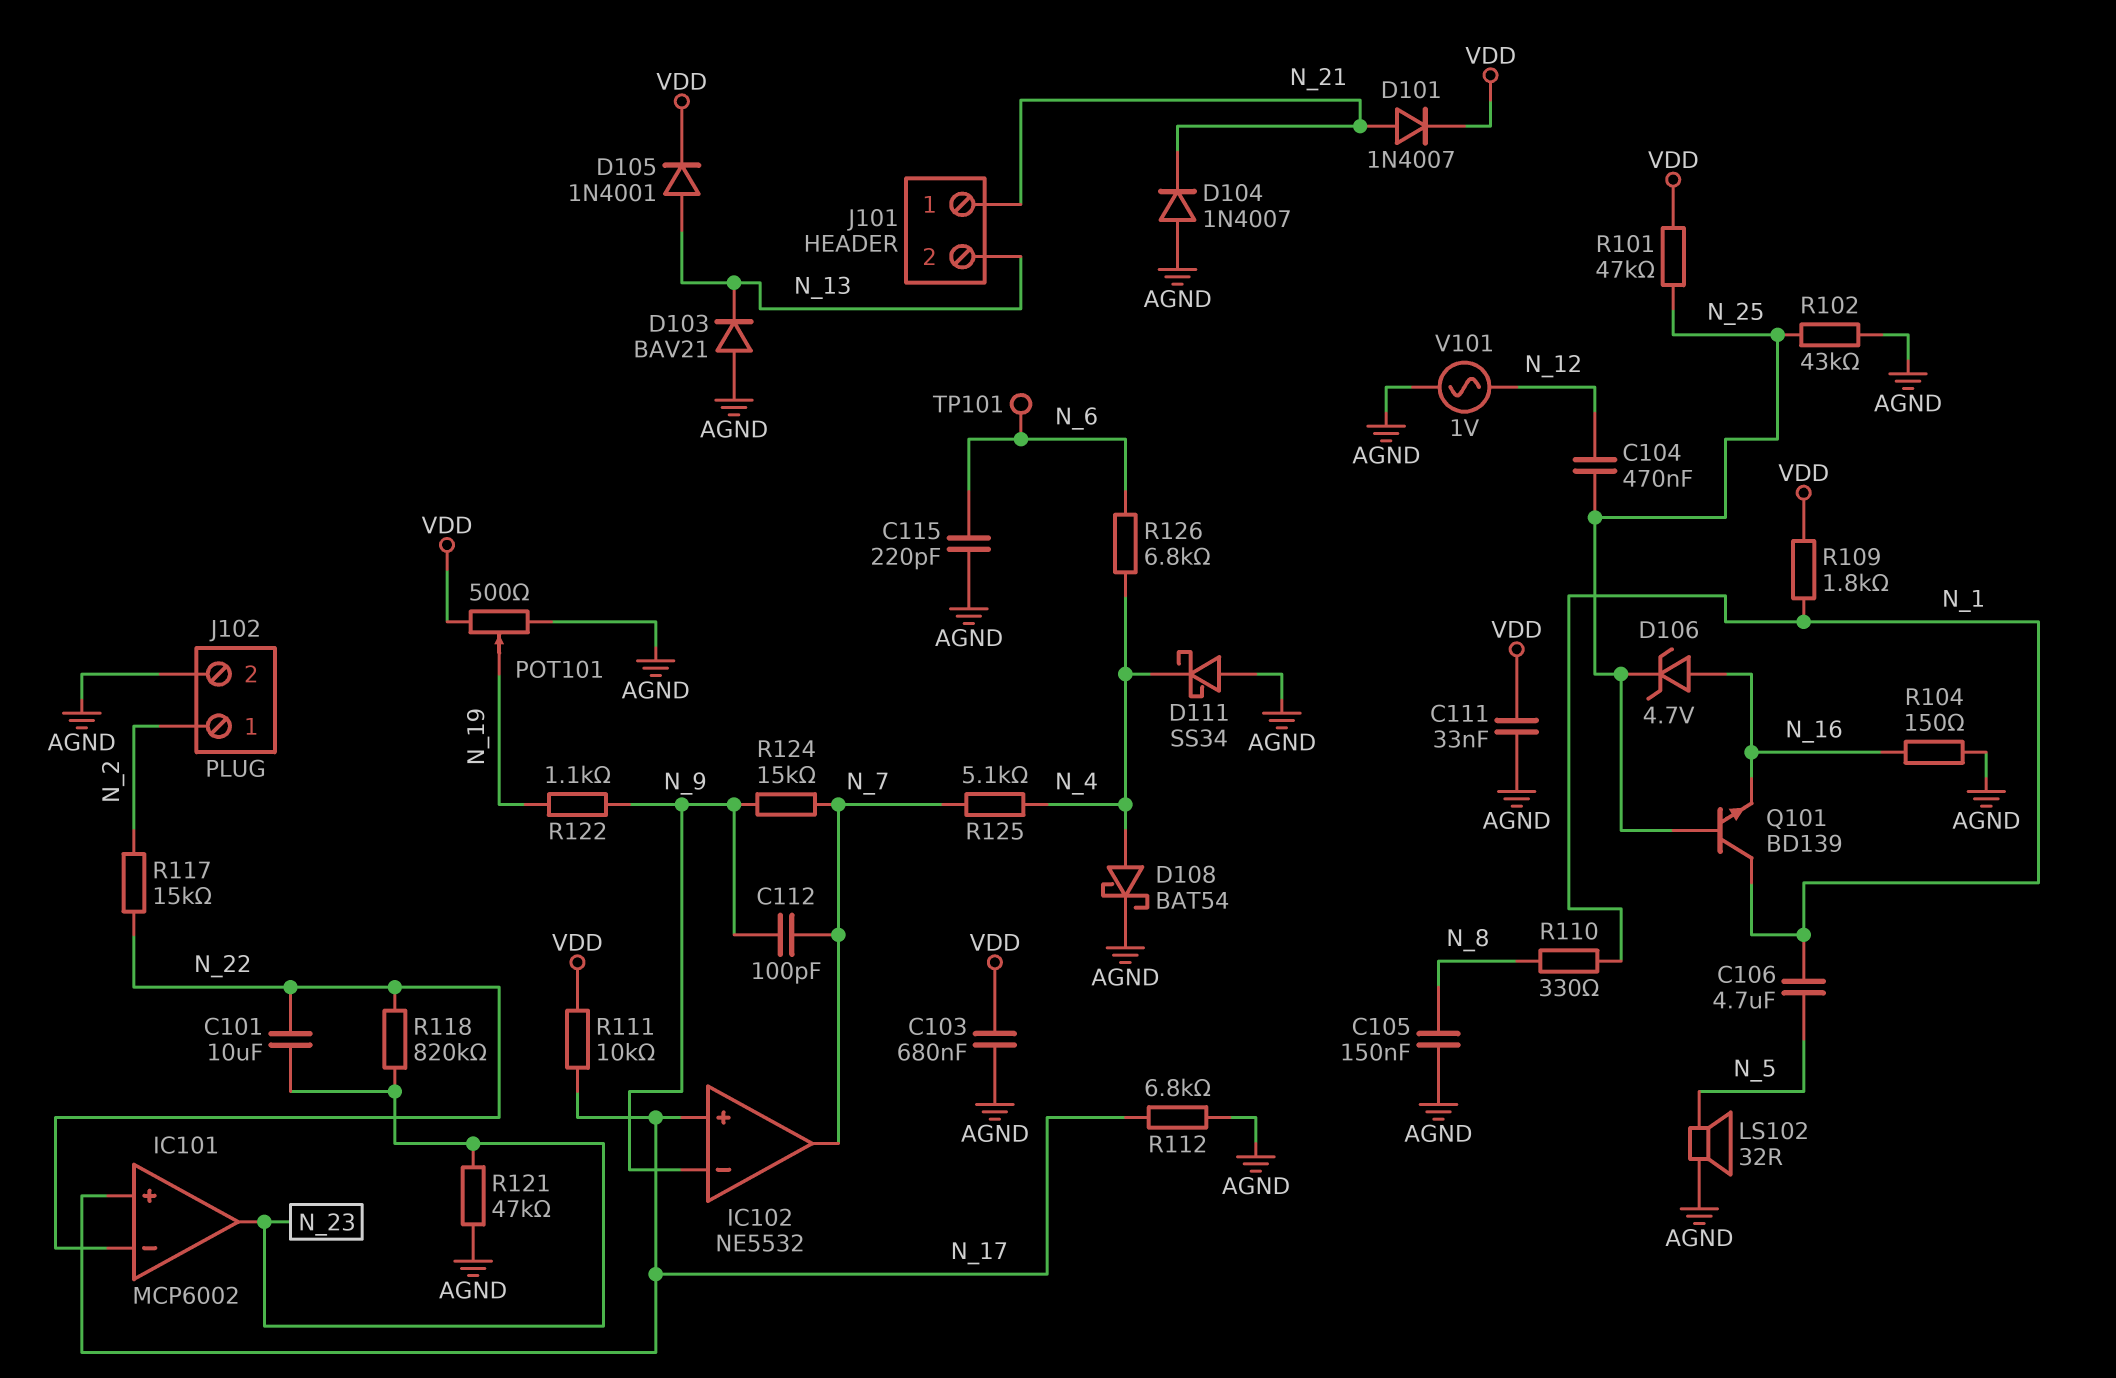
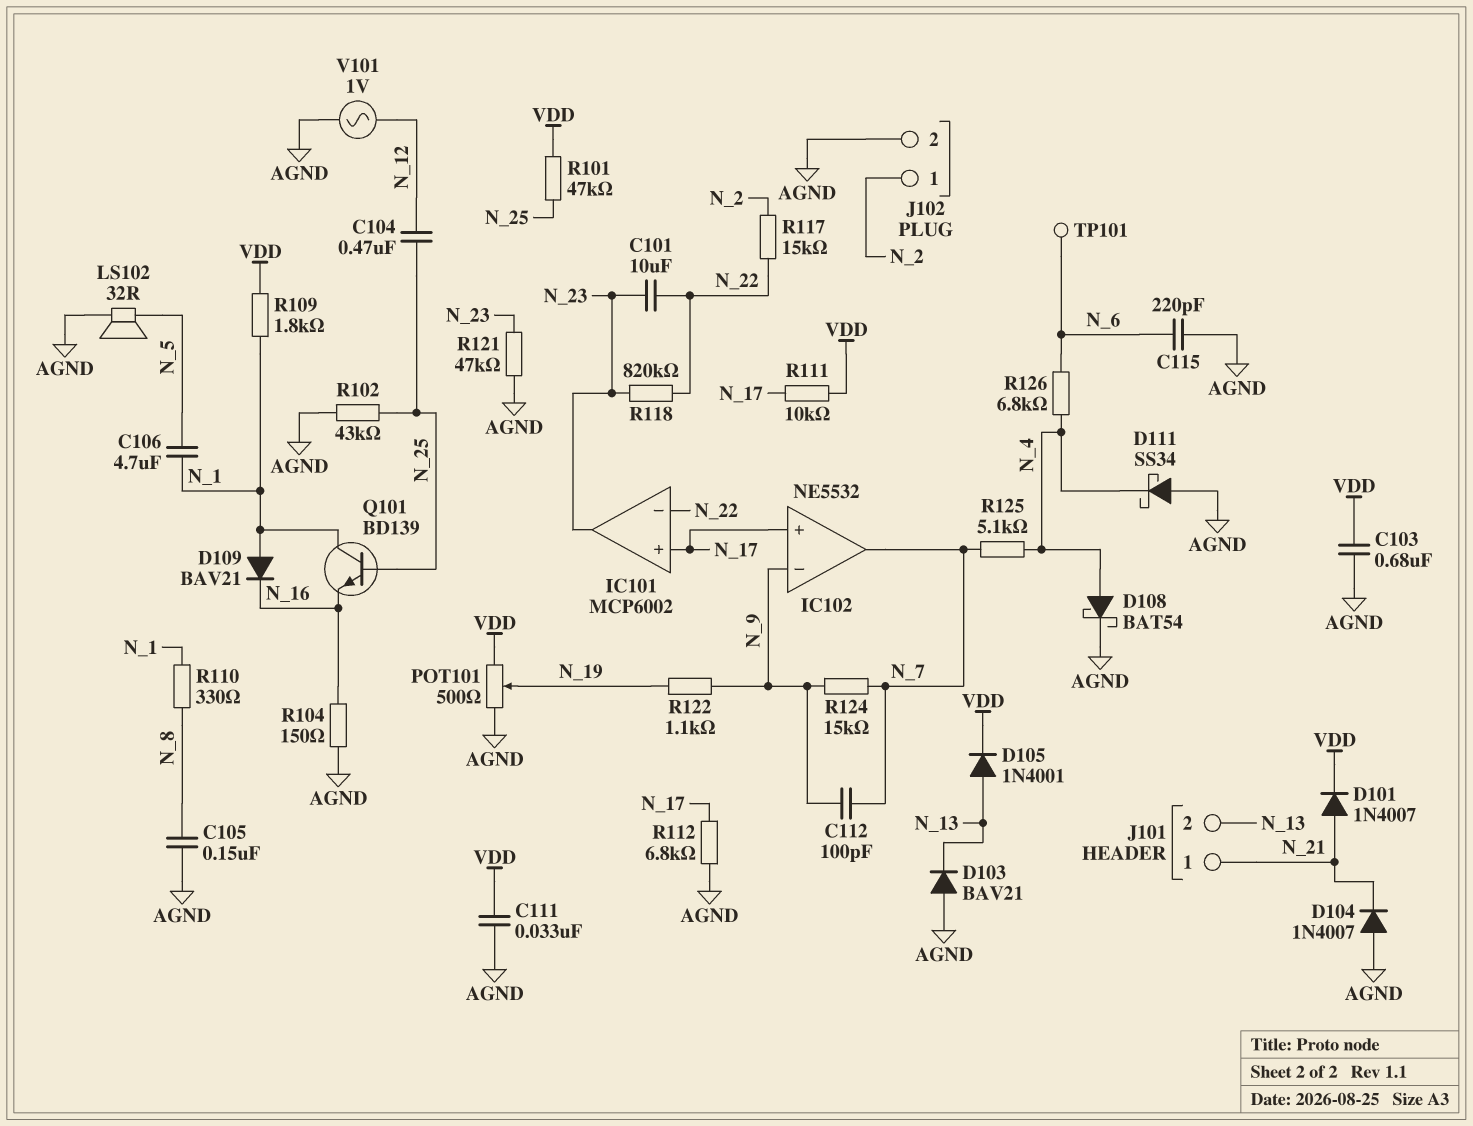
D106: zener 4.7V (A N_16, K N_25) -> none
D109: none -> diode BAV21 (A N_1, K N_16)

